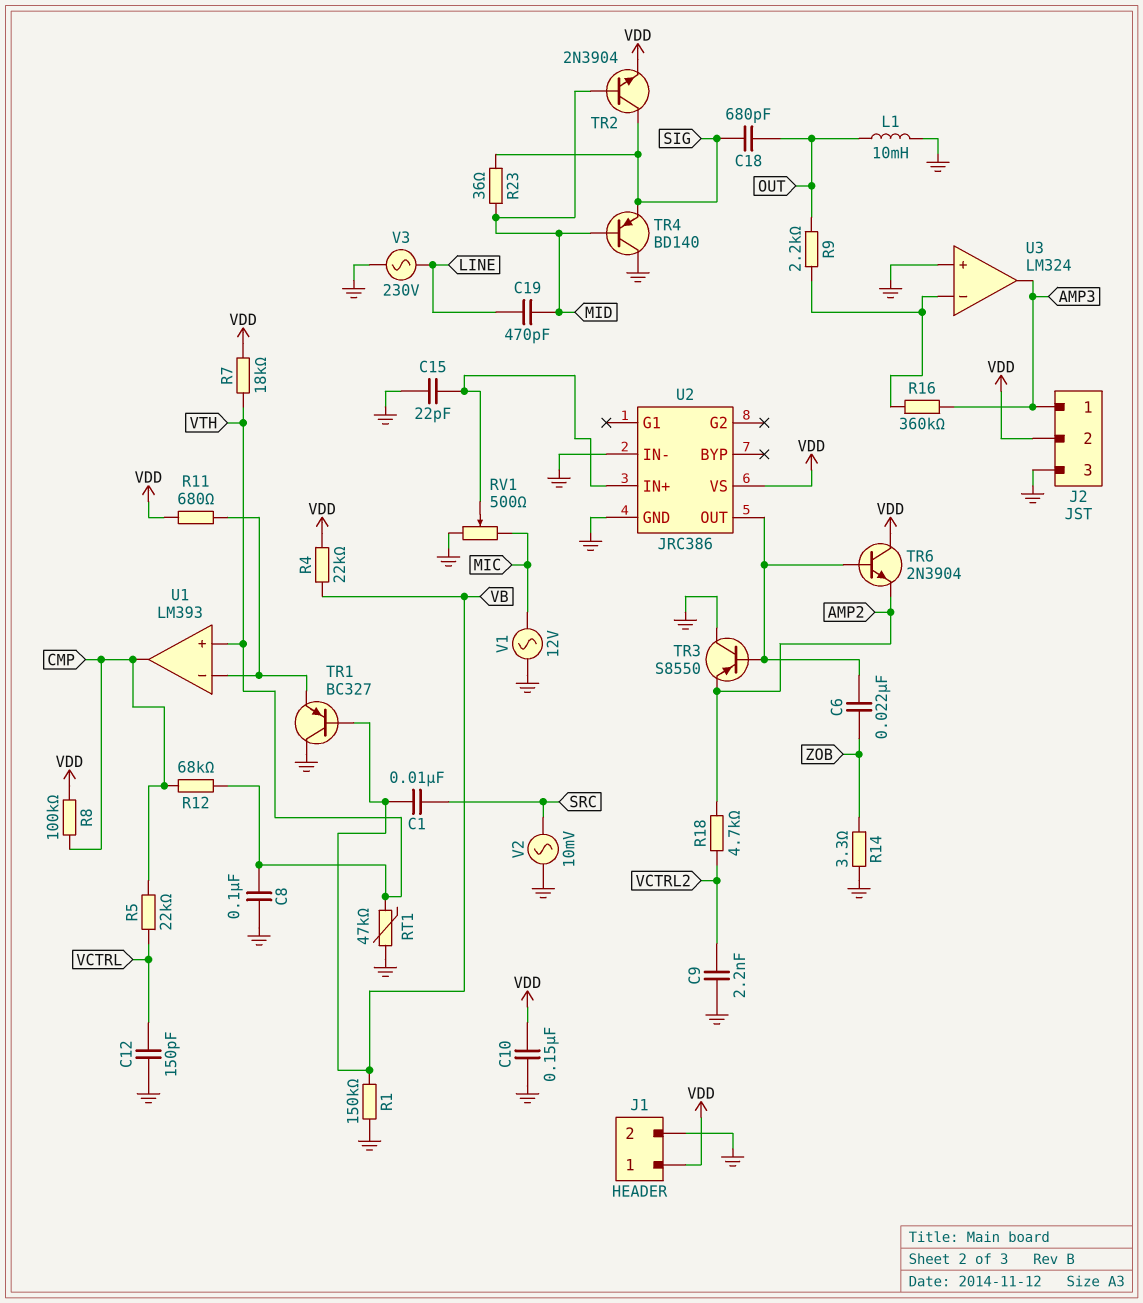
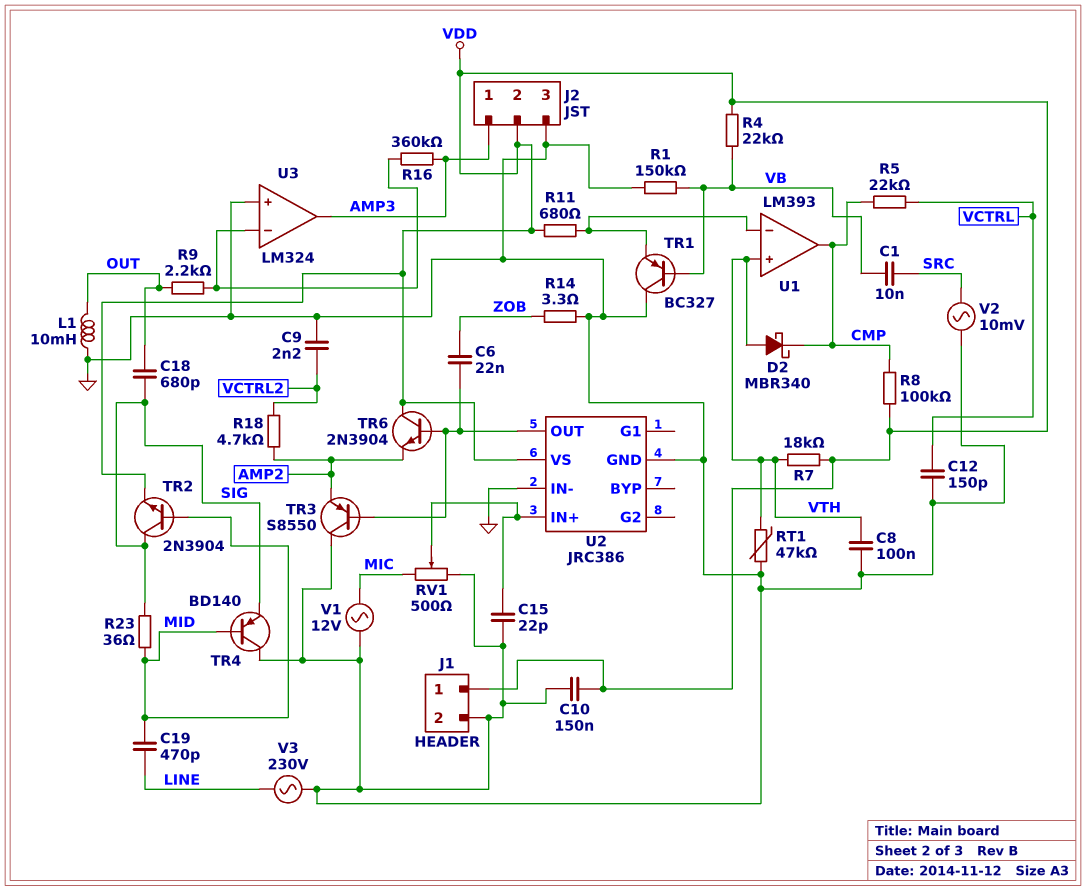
D2: none -> schottky MBR340 (A VTH, K CMP)
R12: 68k (CMP, VTH) -> none

